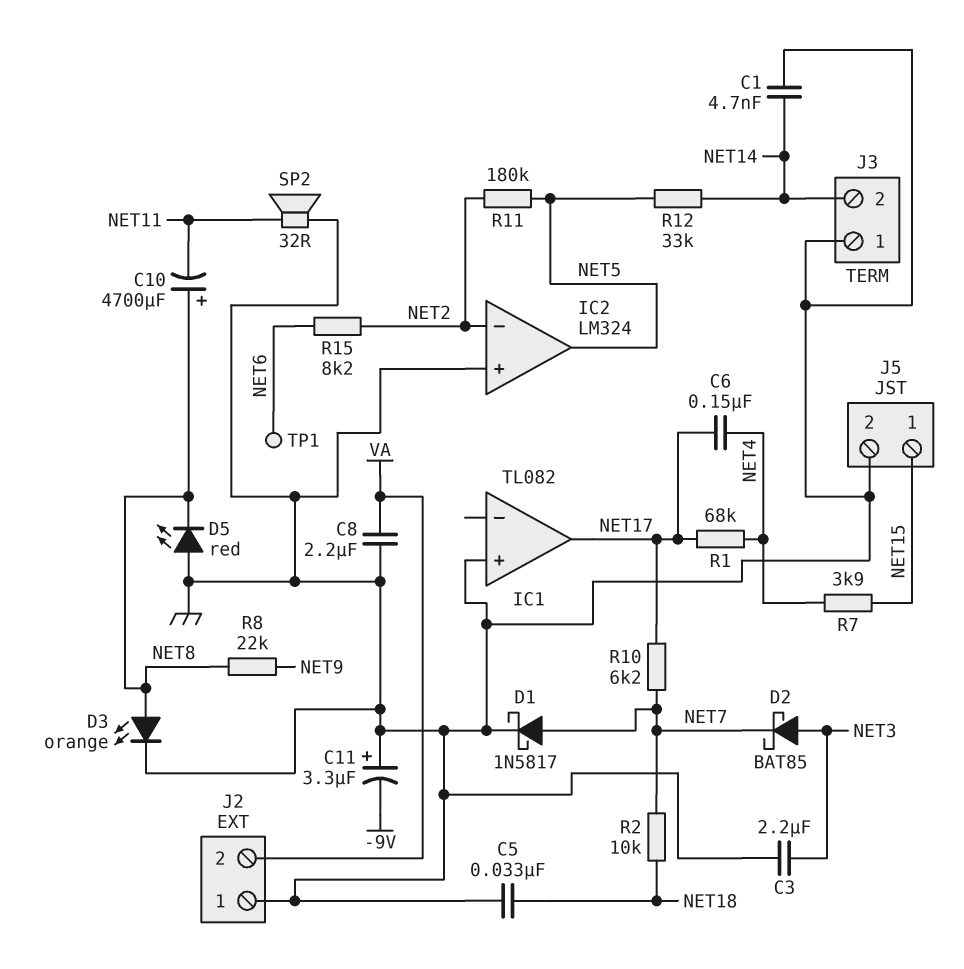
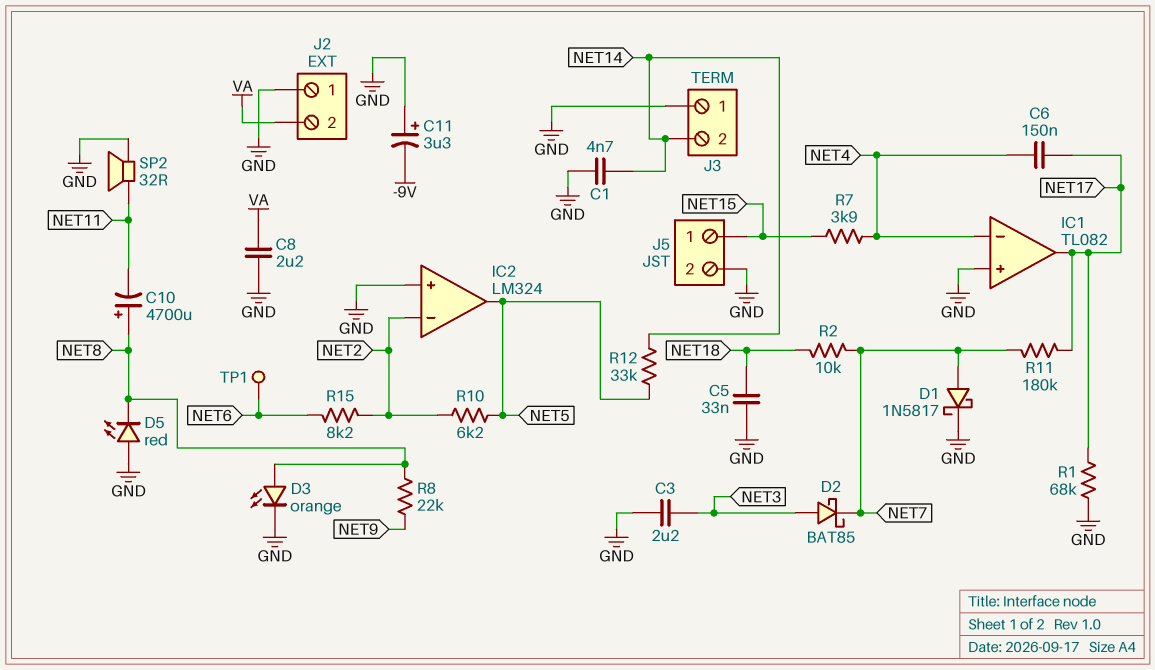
IC1 pin in-: none -> NET4
R1: 68k (NET4, NET17) -> 68k (GND, NET17)
R10: 6.2k (NET7, NET17) -> 6.2k (NET2, NET5)
R11: 180k (NET2, NET5) -> 180k (NET7, NET17)

